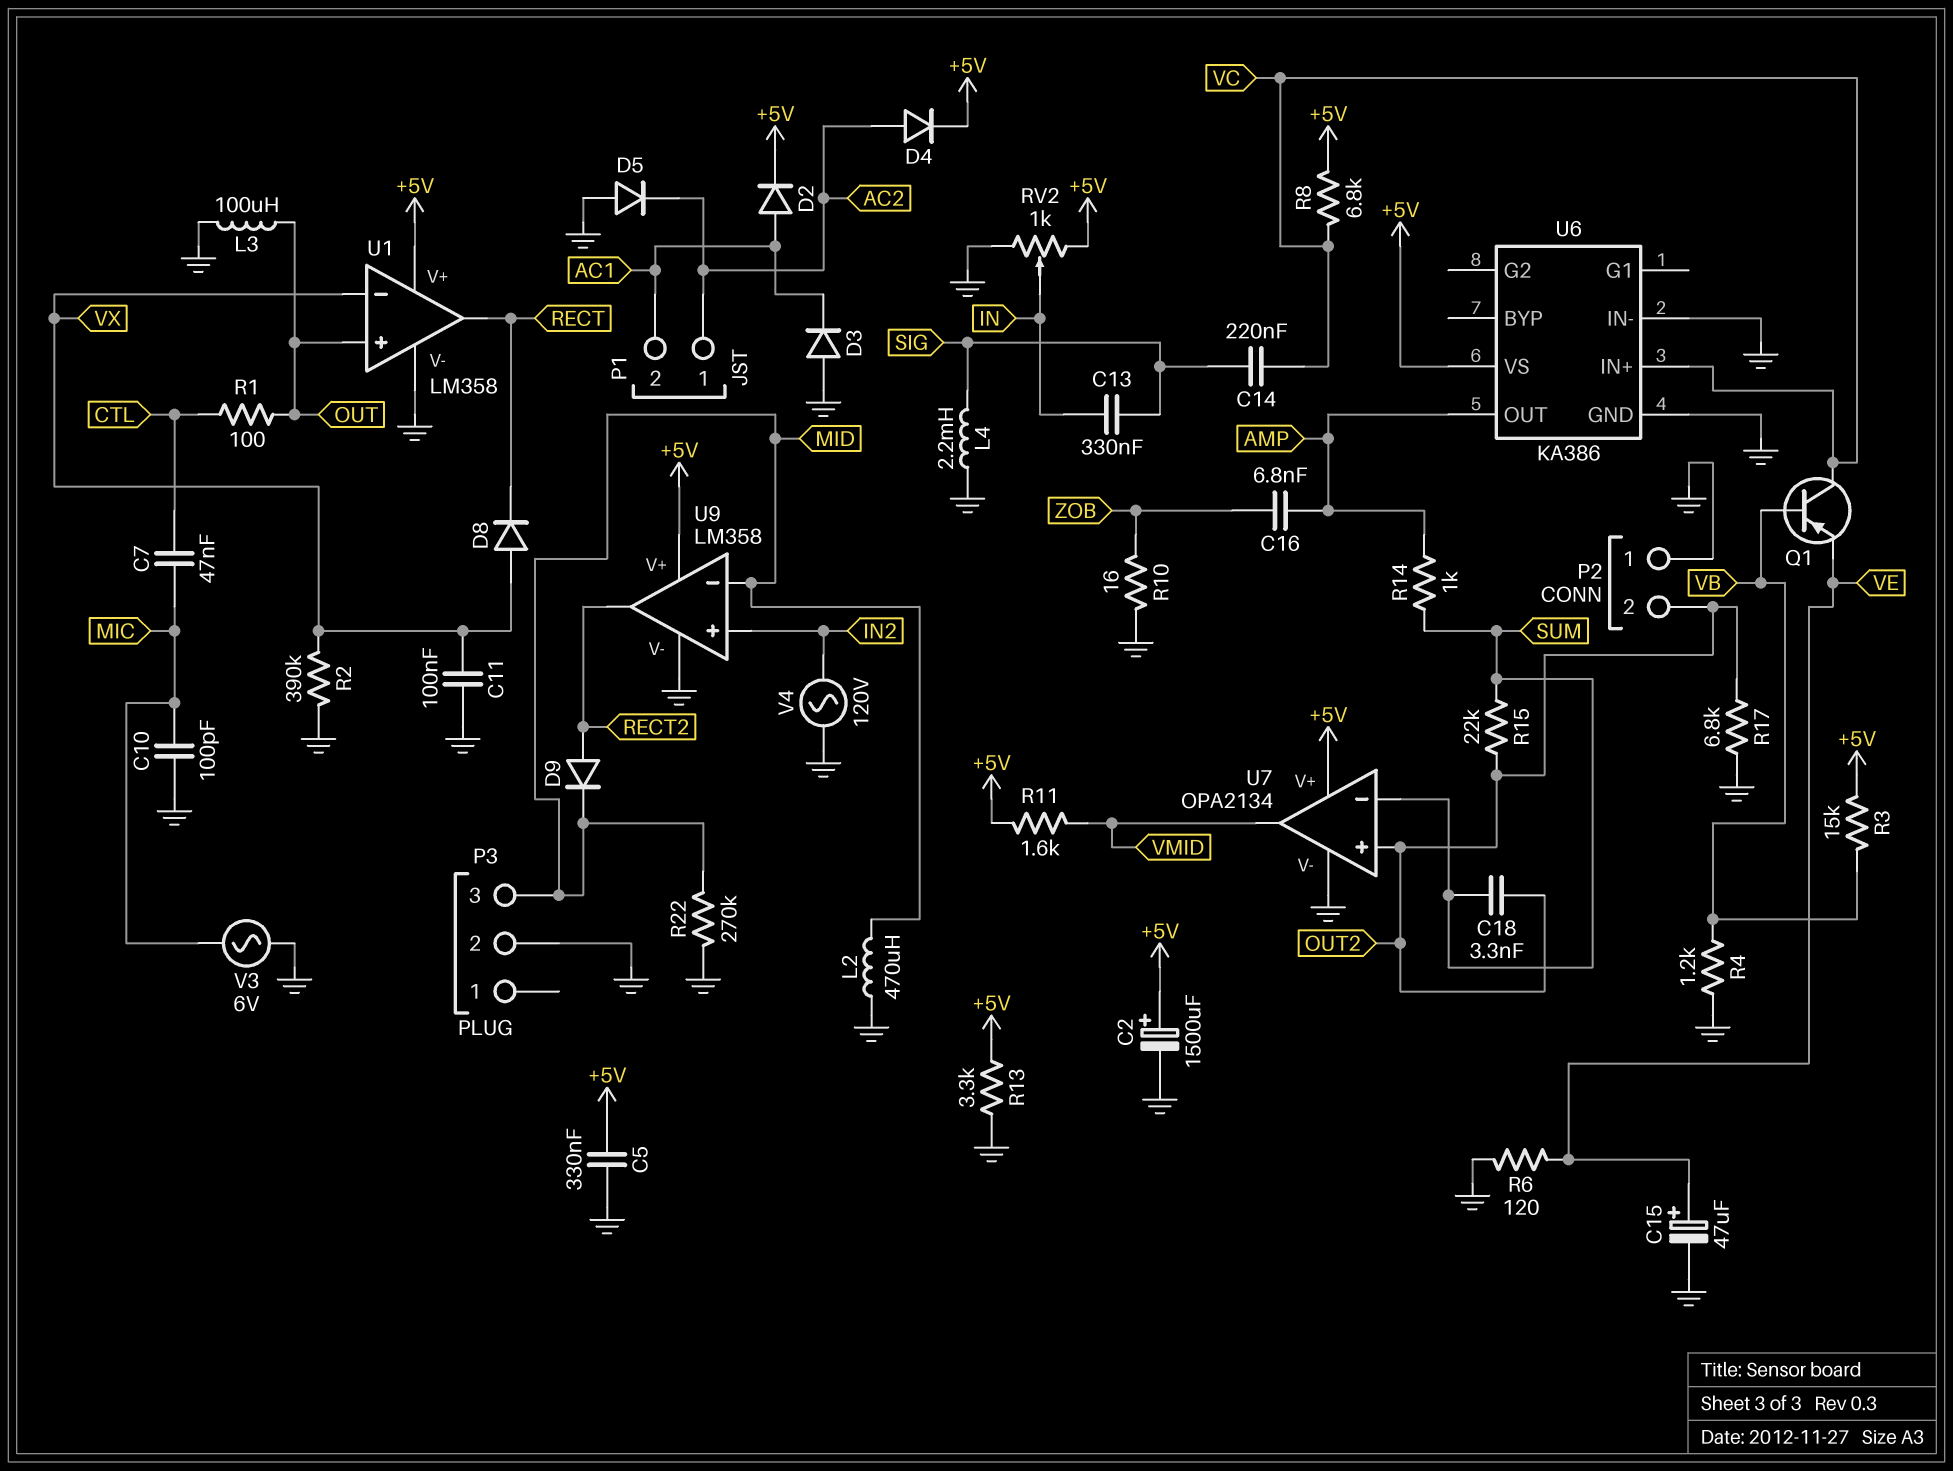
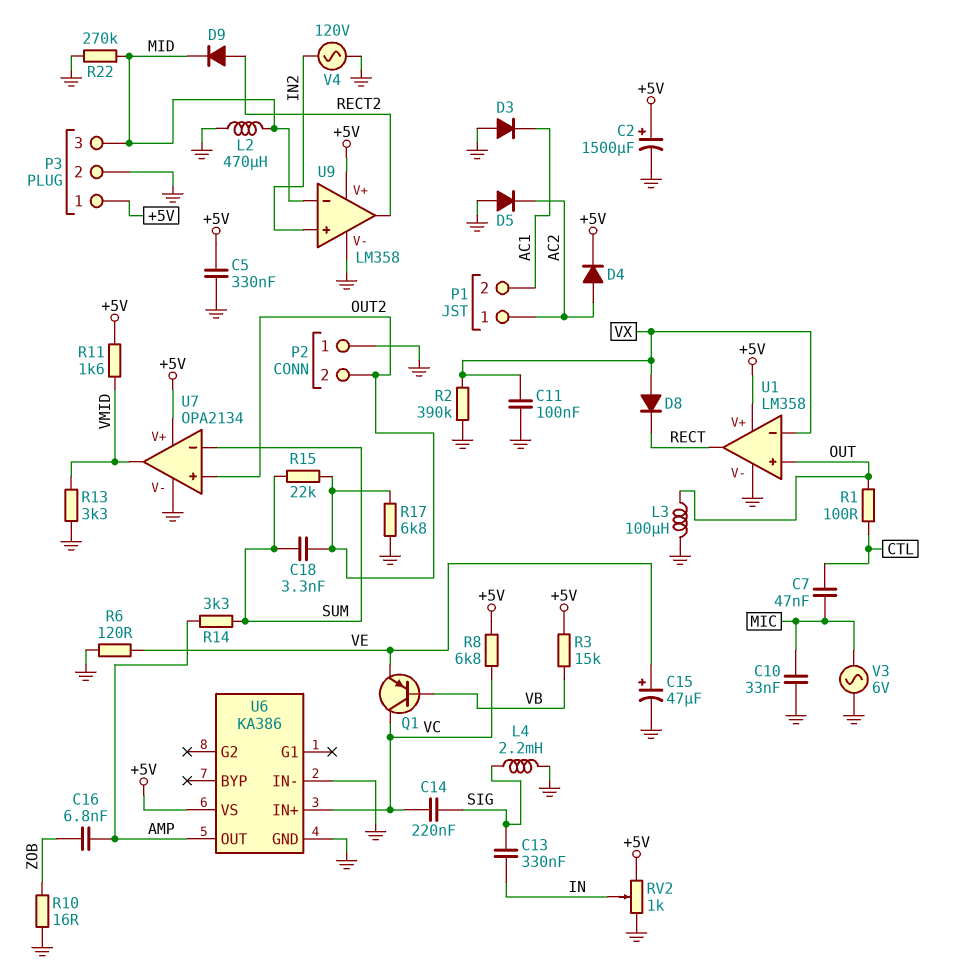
C10: 100pF (GND, MIC) -> 33nF (GND, MIC)
D2: diode (A AC1, K +5V) -> none
P3 pin 1: none -> +5V
R4: 1.2k (GND, VB) -> none
R13: 3.3k (+5V, GND) -> 3.3k (GND, VMID)
R14: 1k (AMP, SUM) -> 3.3k (AMP, SUM)

